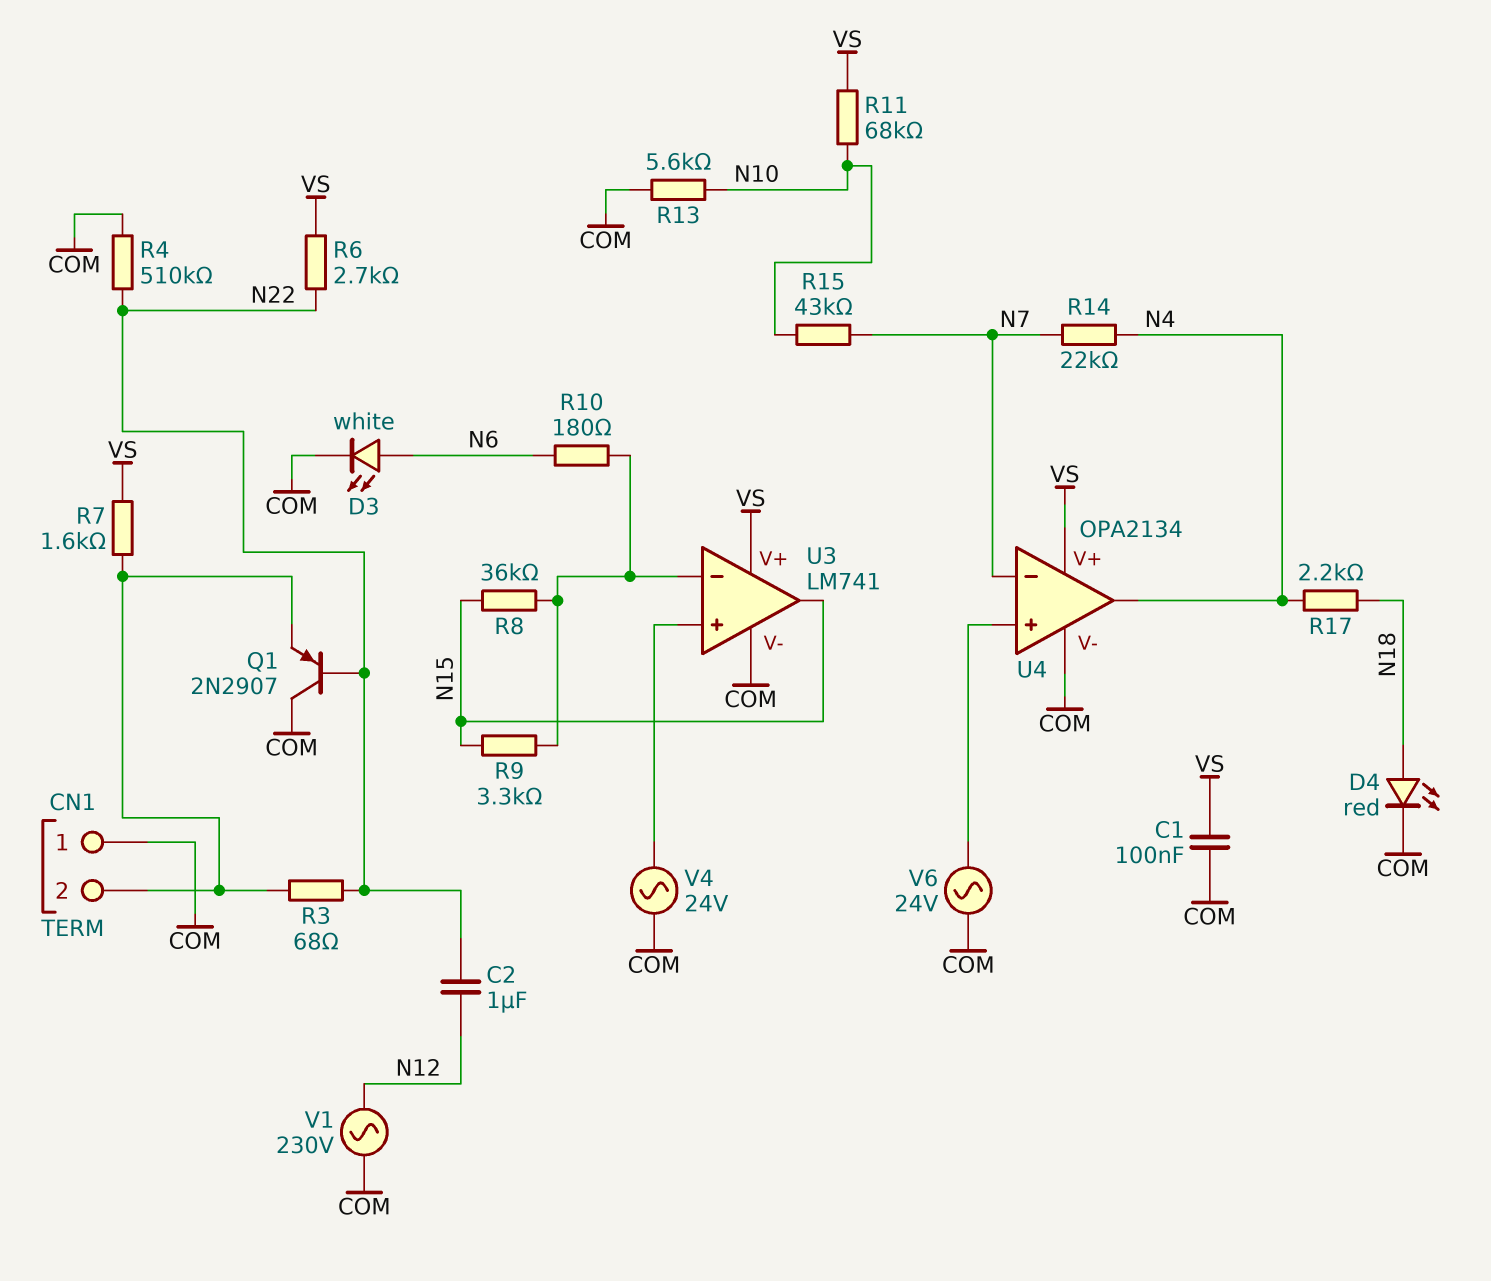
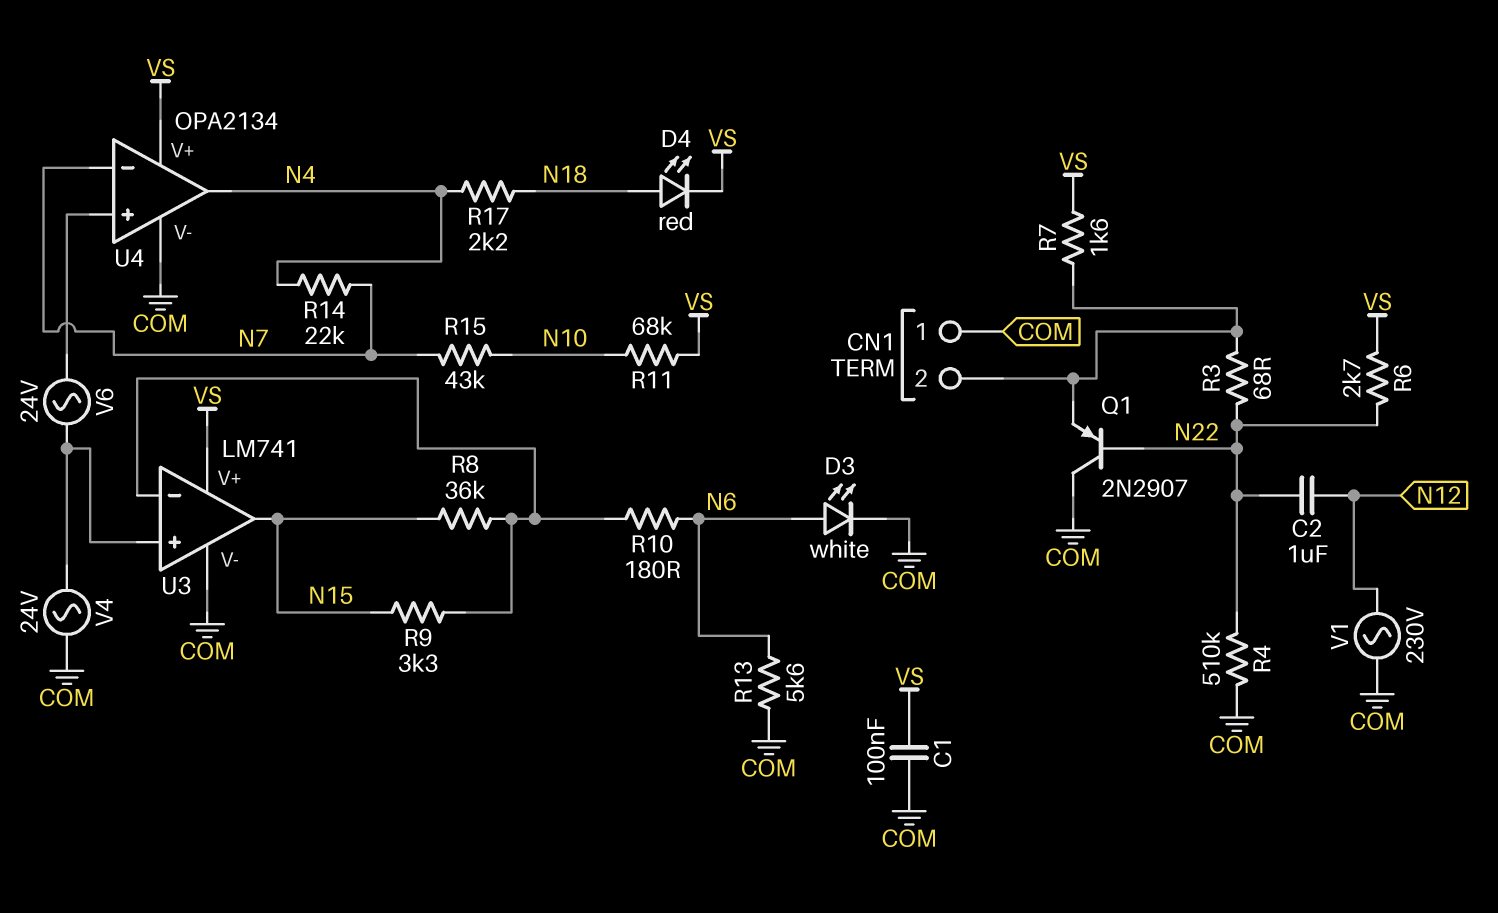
D4: LED red (A N18, K COM) -> LED red (A N18, K VS)
R13: 5.6k (COM, N10) -> 5.6k (COM, N6)
V6: AC 24V (COM, U4/in+) -> AC 24V (U3/in+, U4/in+)

